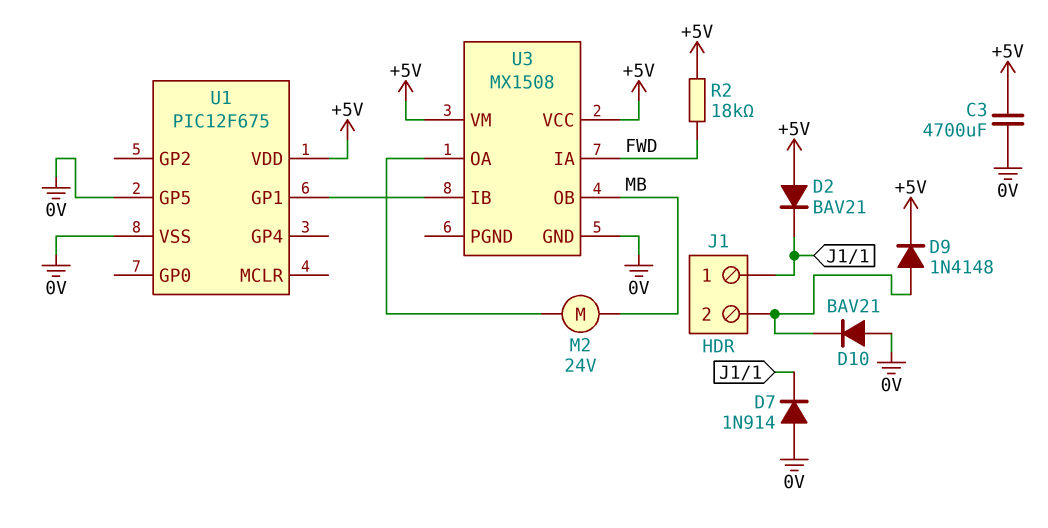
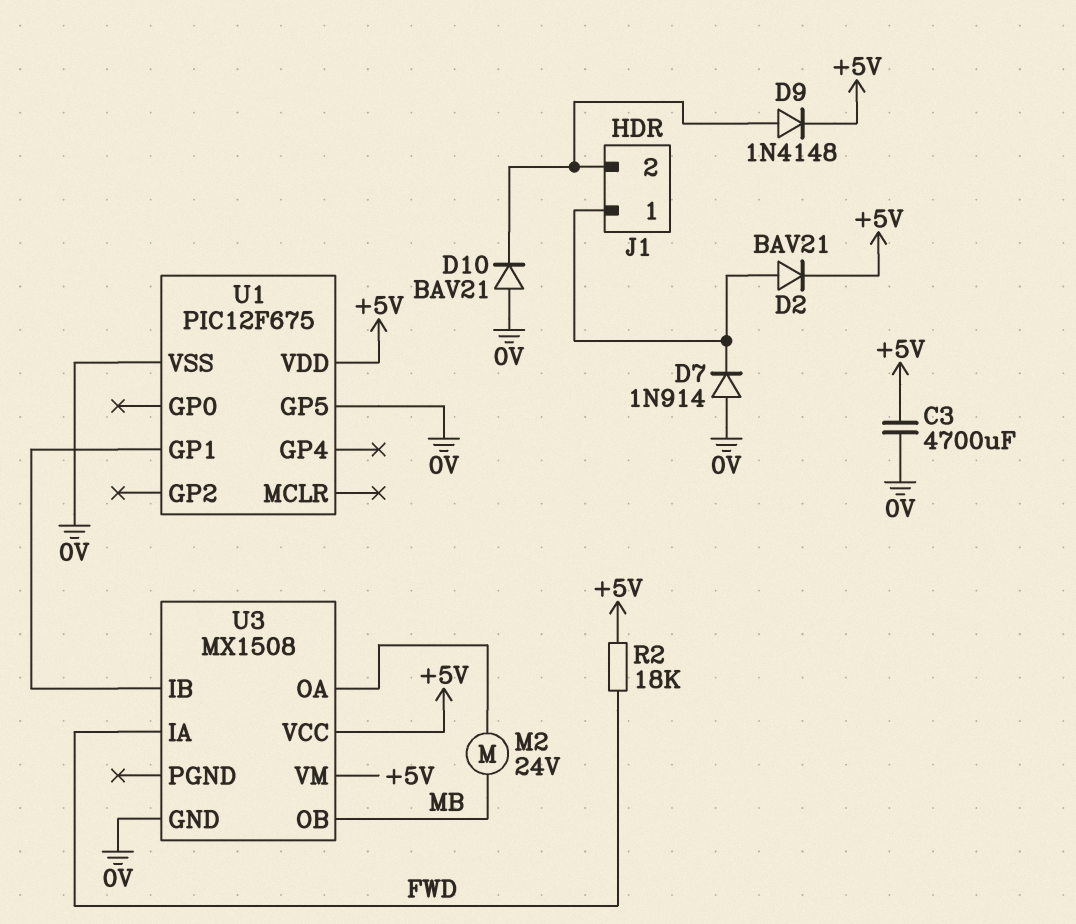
D2: diode BAV21 (A +5V, K J1/1) -> diode BAV21 (A J1/1, K +5V)

